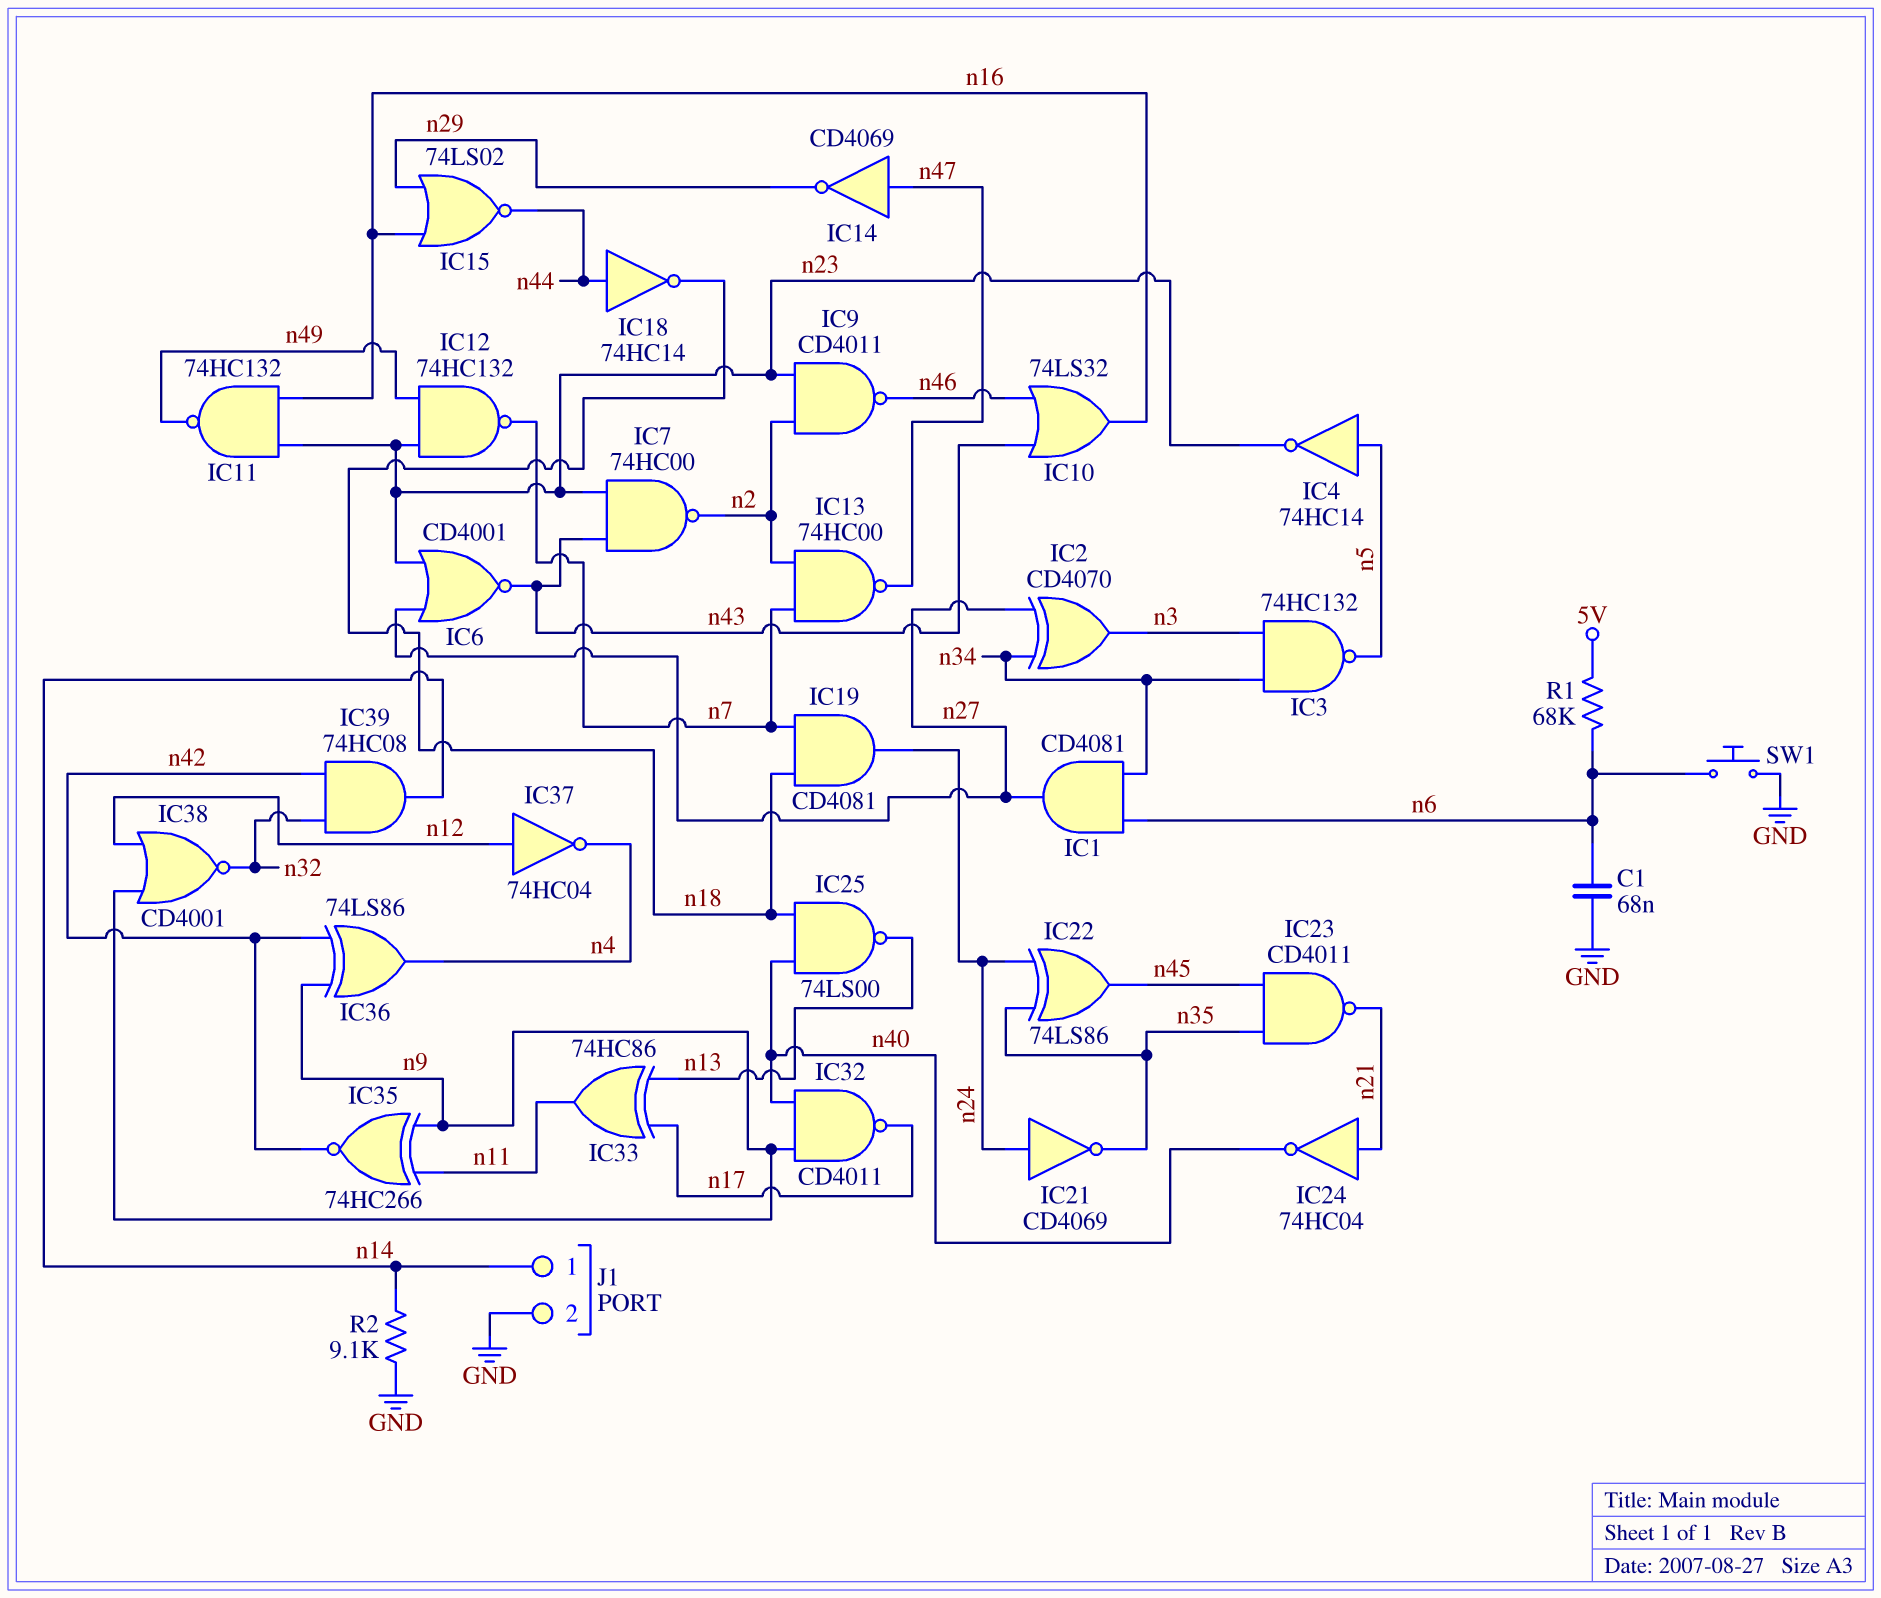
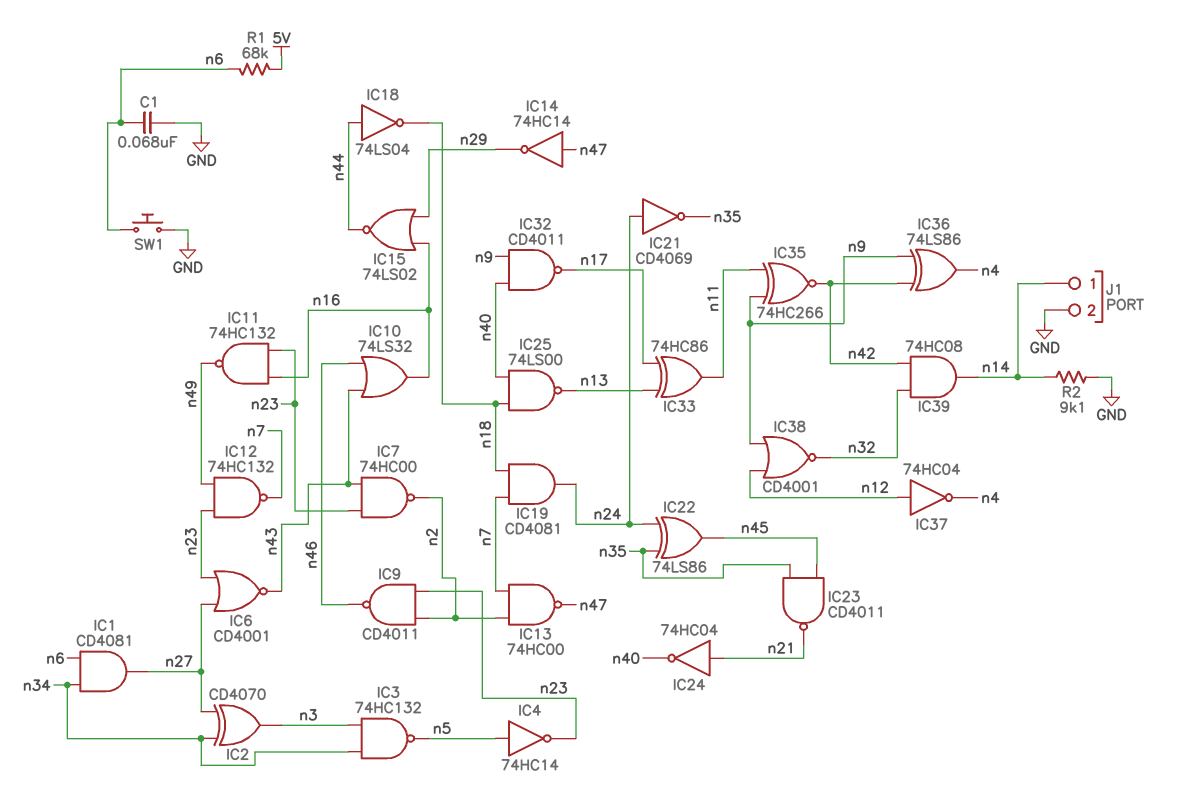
IC14: NOT CD4069 (in n47, out n29) -> NOT 74HC14 (in n47, out n29)
IC18: NOT 74HC14 (in n44, out n18) -> NOT 74LS04 (in n44, out n18)

